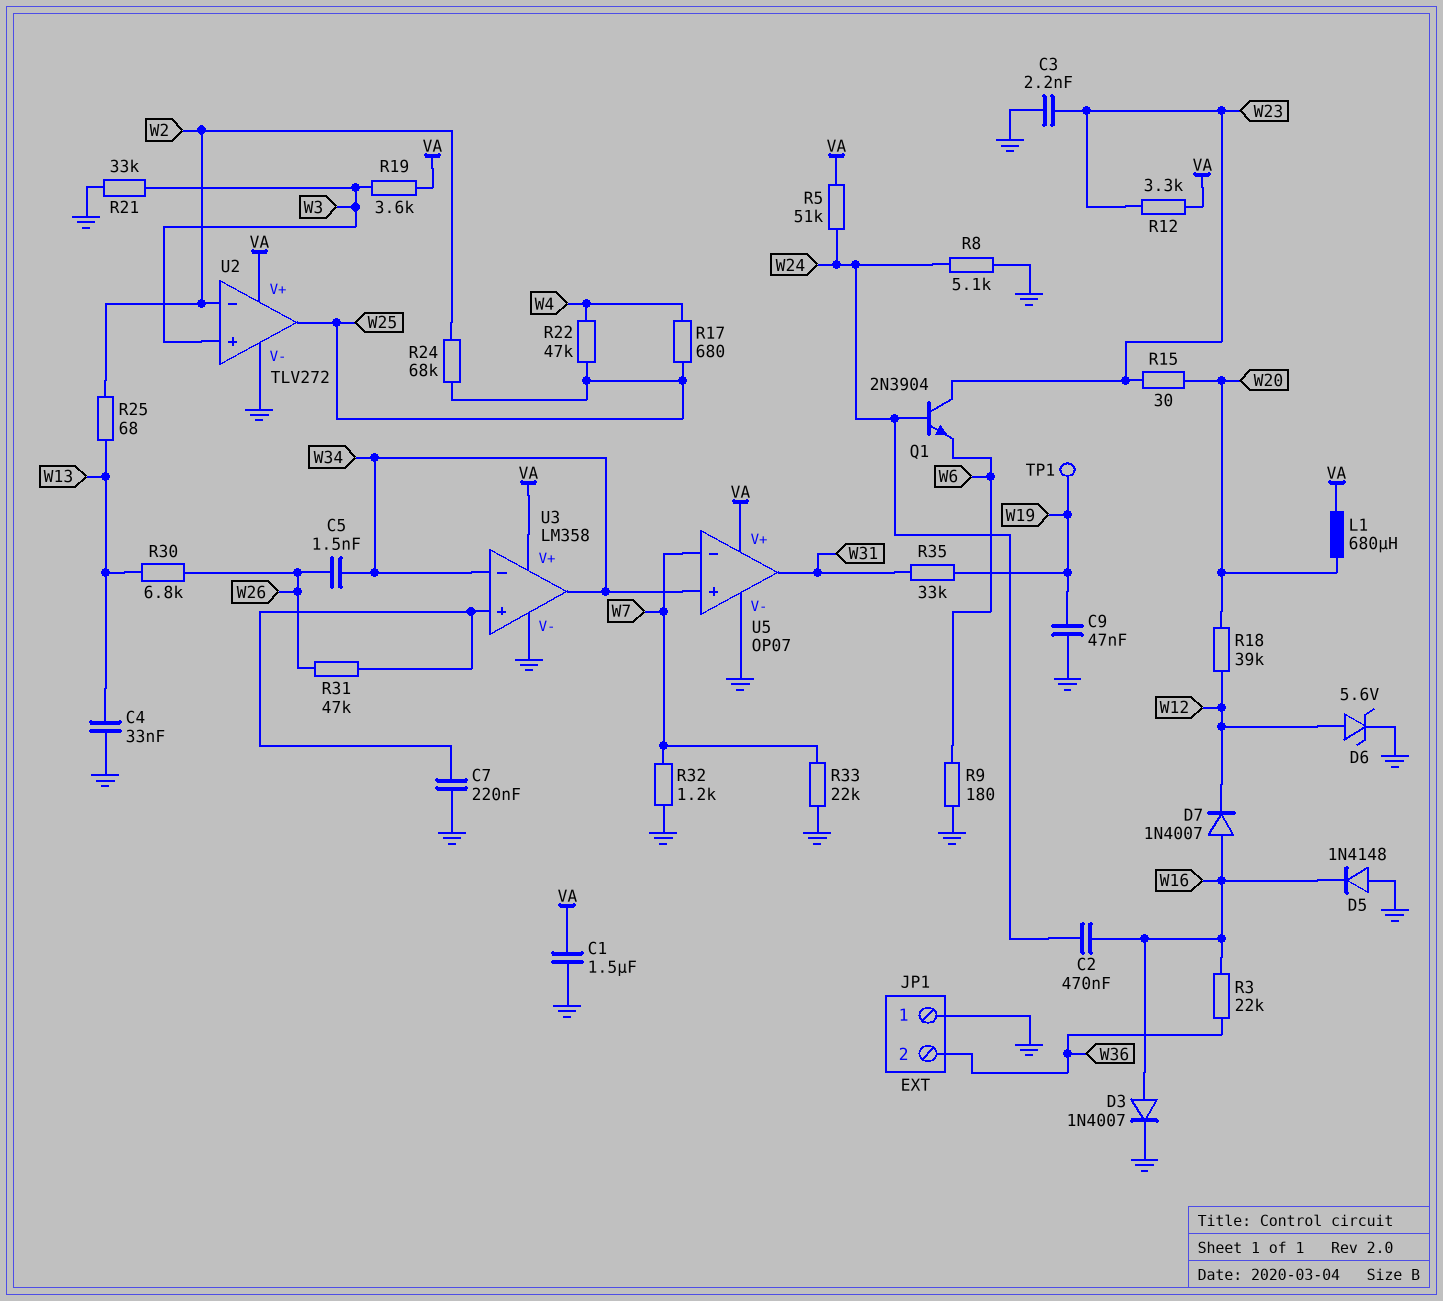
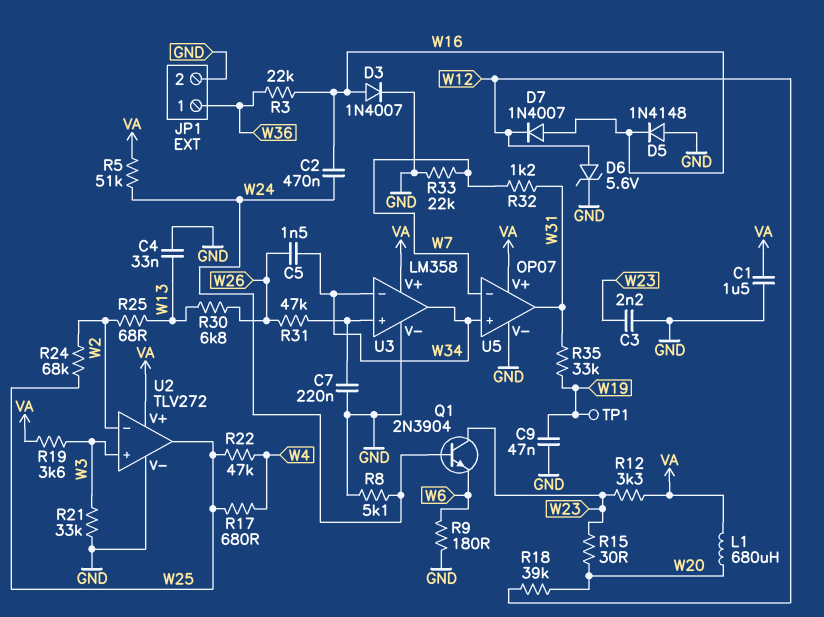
JP1 pin 1: GND -> W36
JP1 pin 2: W36 -> GND
R32: 1.2k (GND, W7) -> 1.2k (W7, W31)

